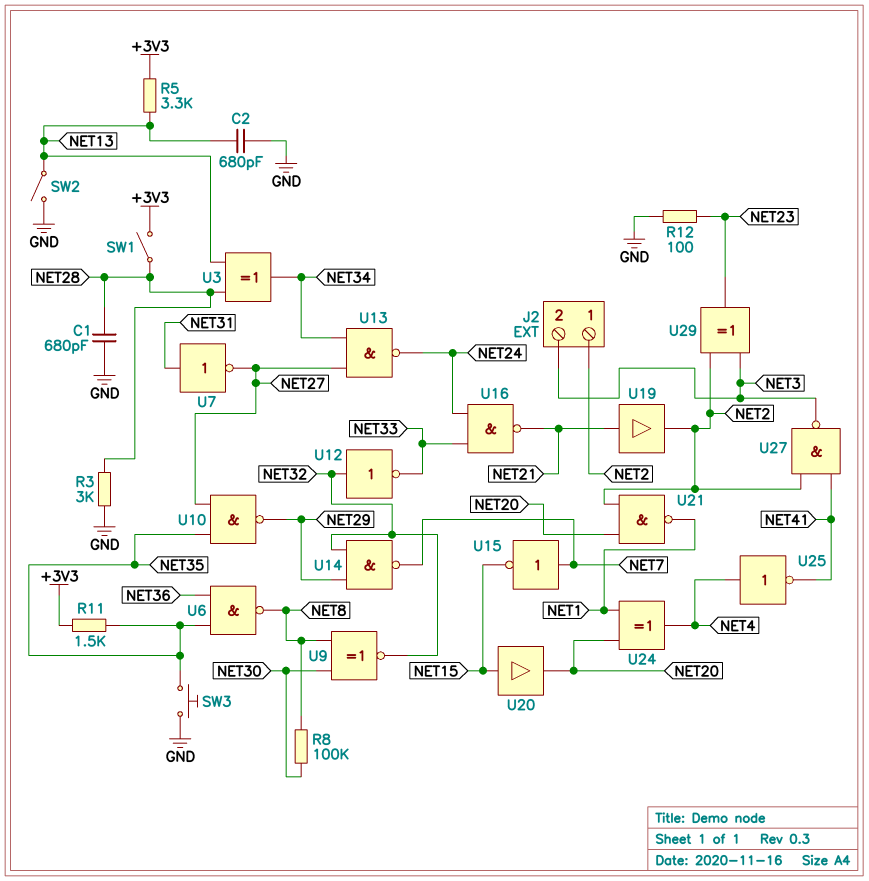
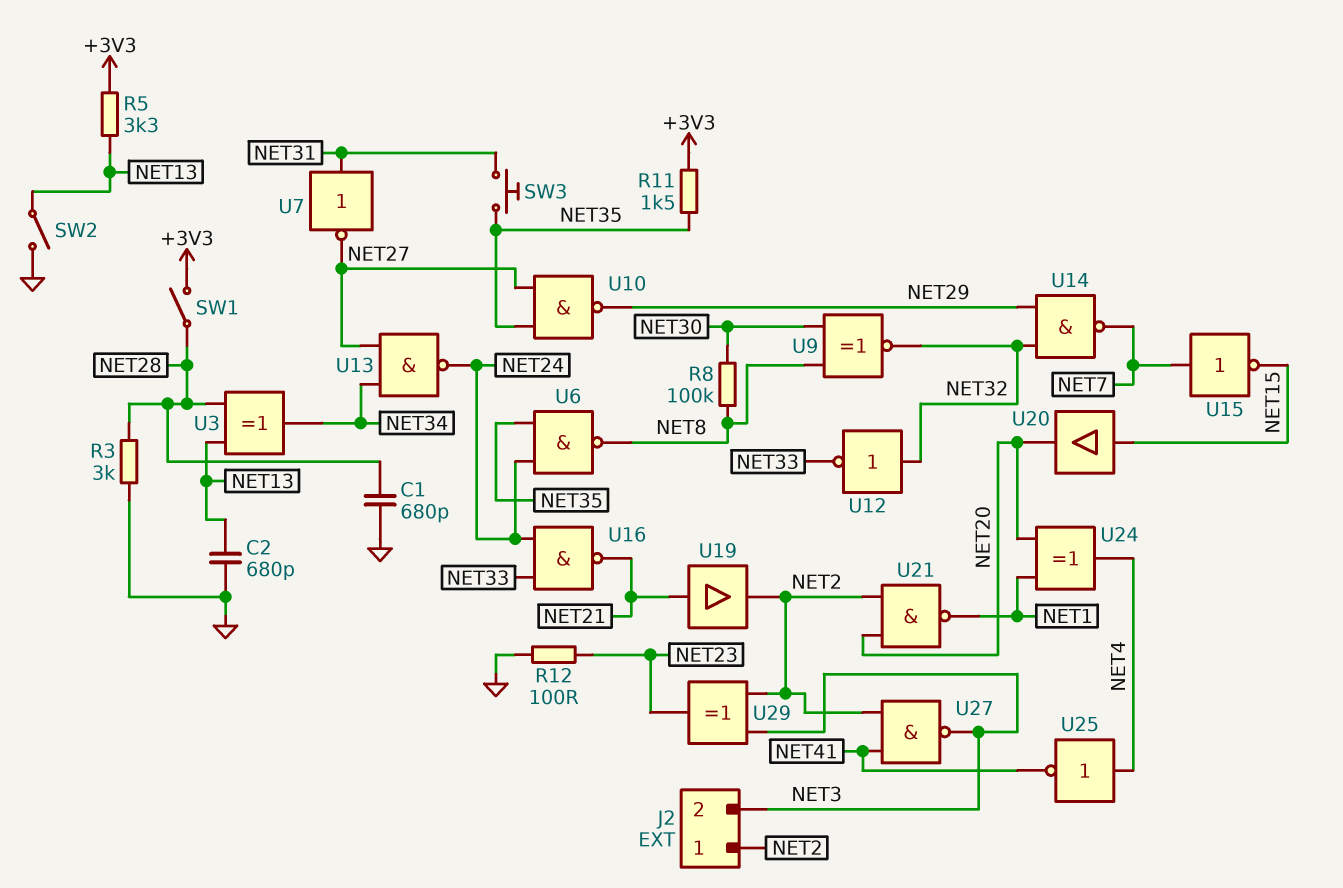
SW3: button (GND, NET35) -> button (NET31, NET35)
U6: NAND (in NET35, in NET36, out NET8) -> NAND (in NET24, in NET35, out NET8)

